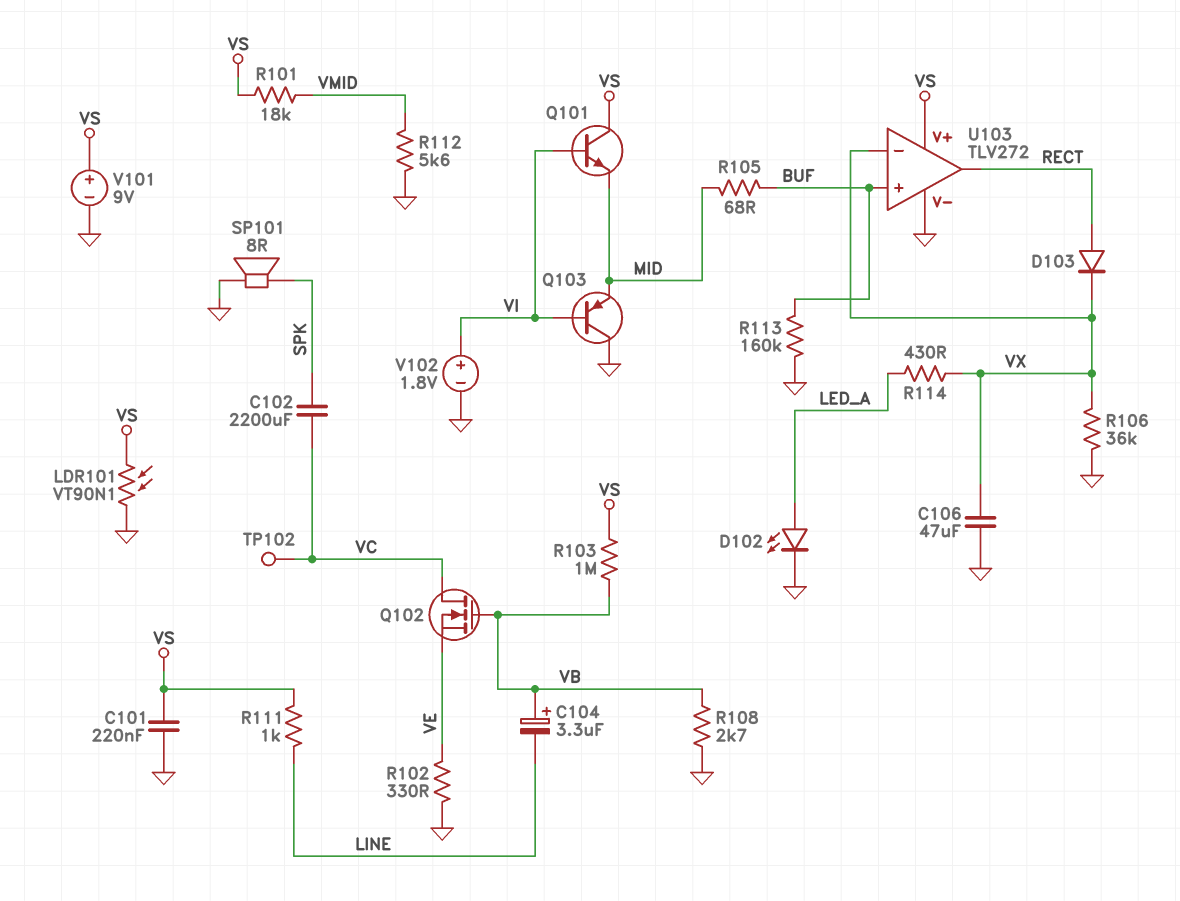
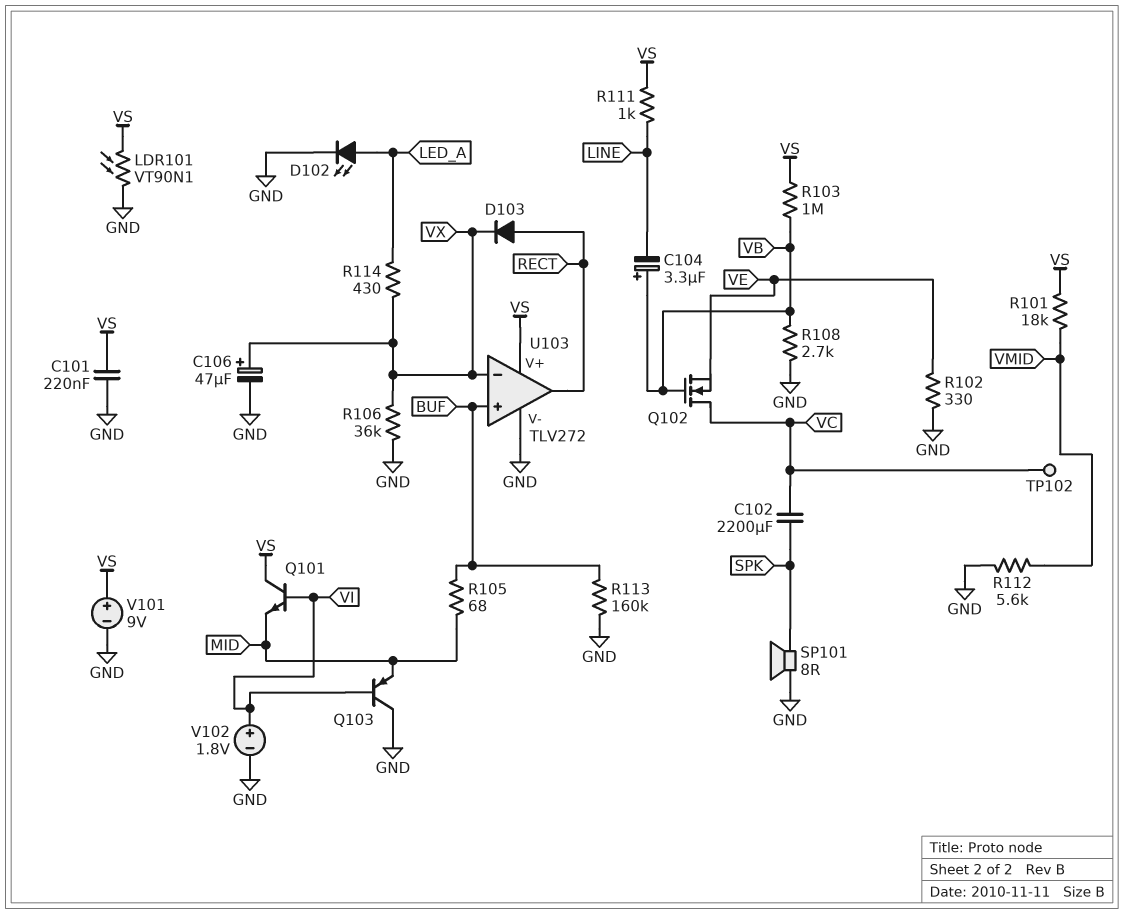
C106: 47uF (GND, VX) -> 47uF (plus VX, minus GND)

